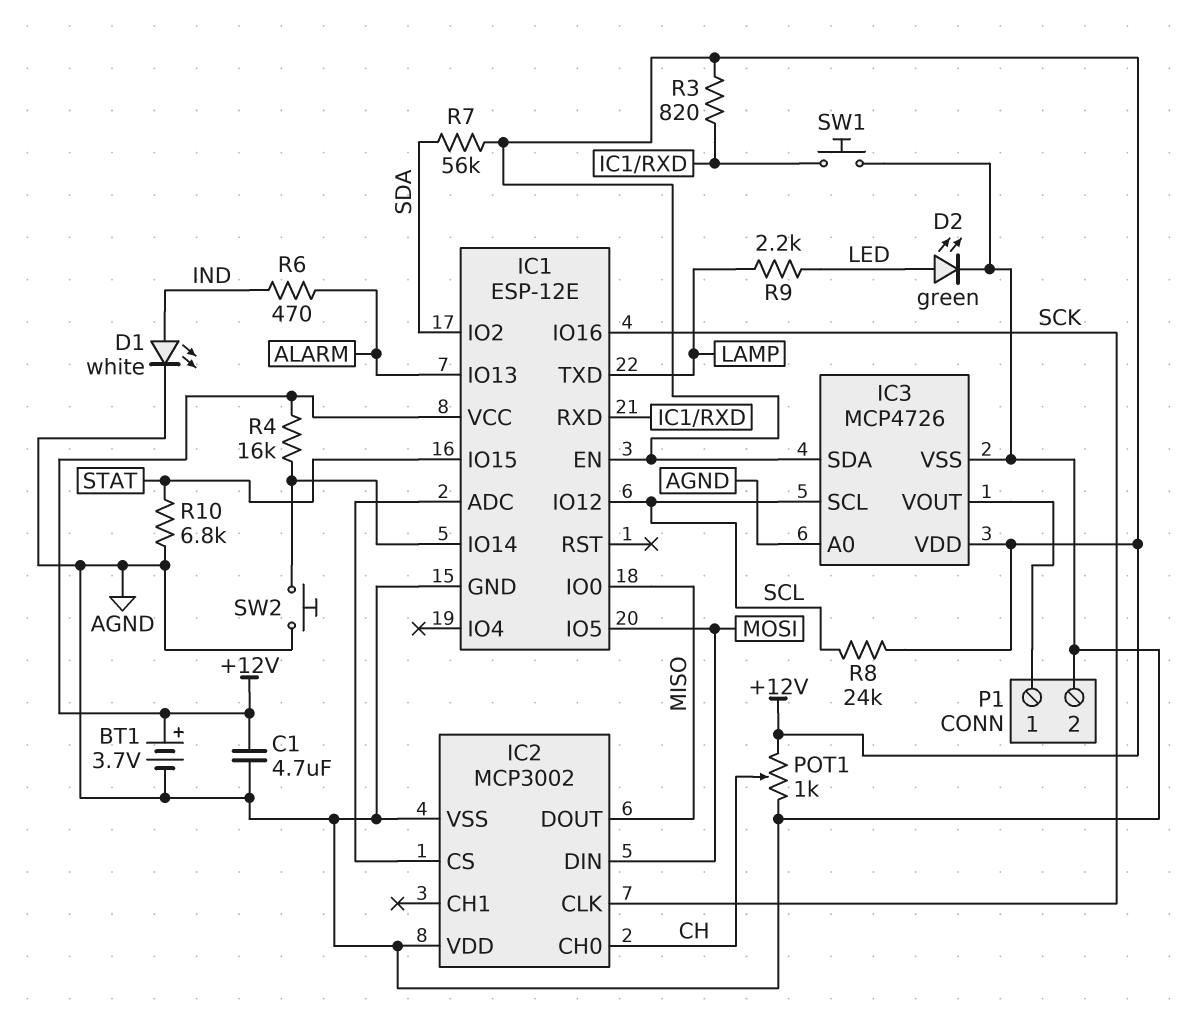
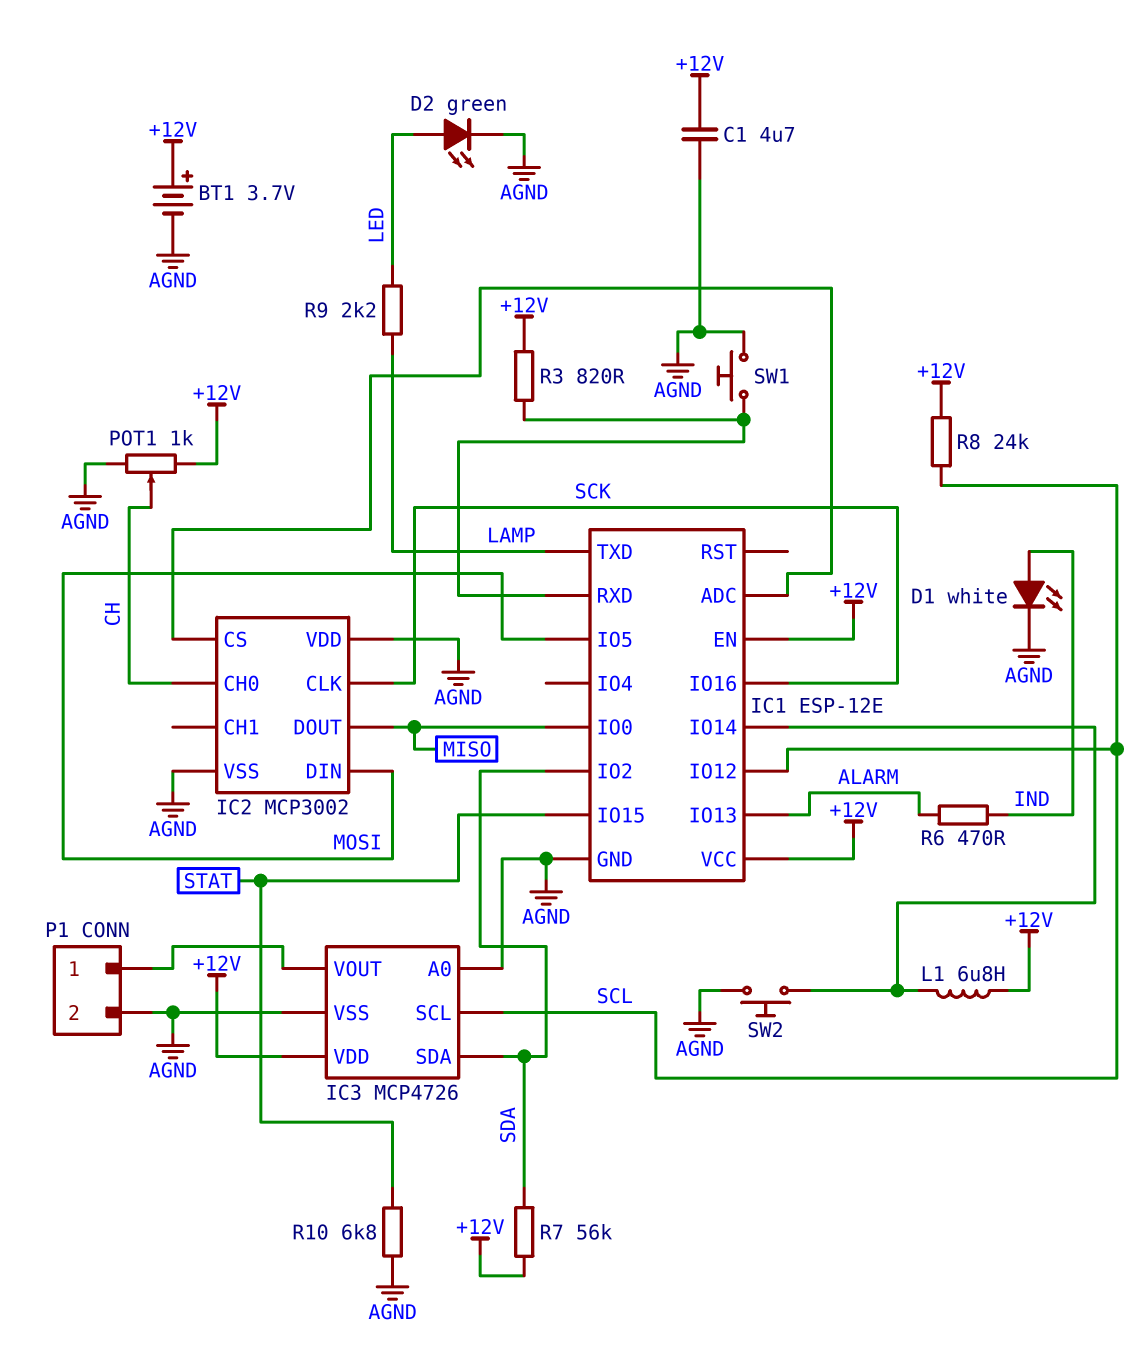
IC3 pin SDA: +12V -> SDA
L1: none -> 6.8uH (+12V, IC1/IO14)
R4: 16k (+12V, IC1/IO14) -> none

